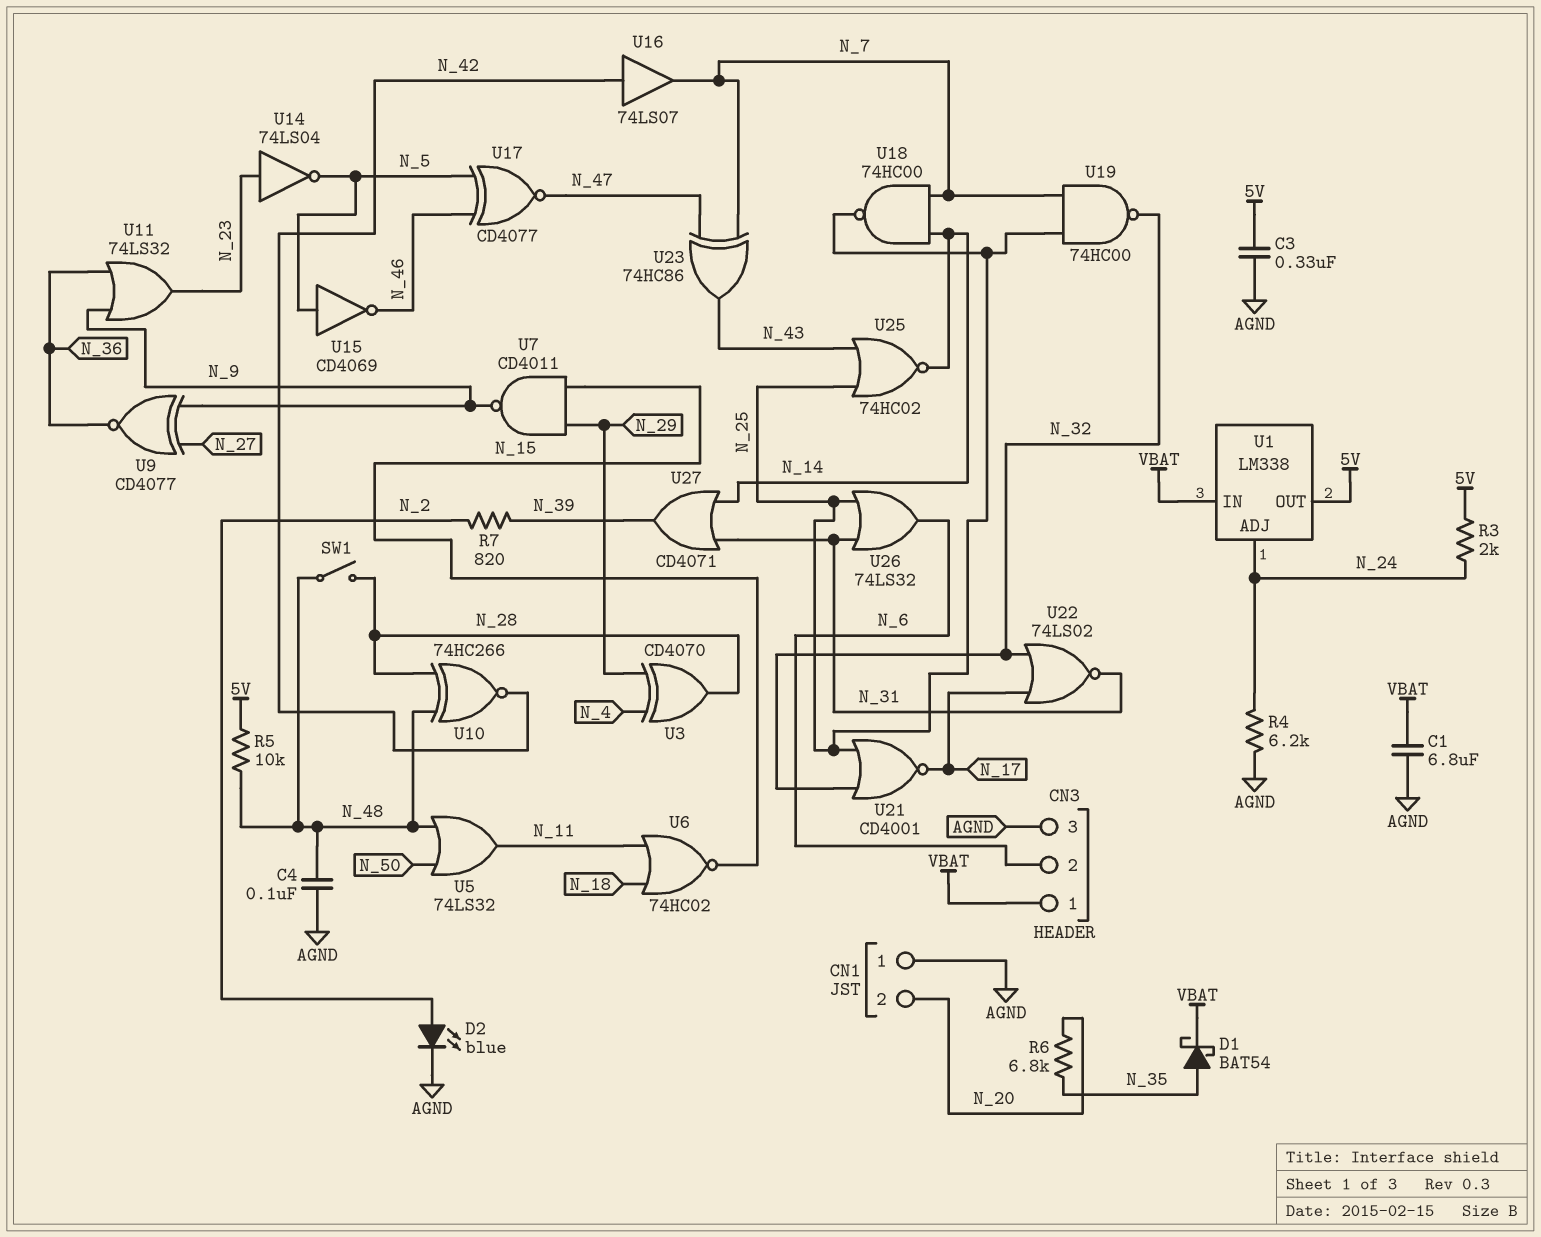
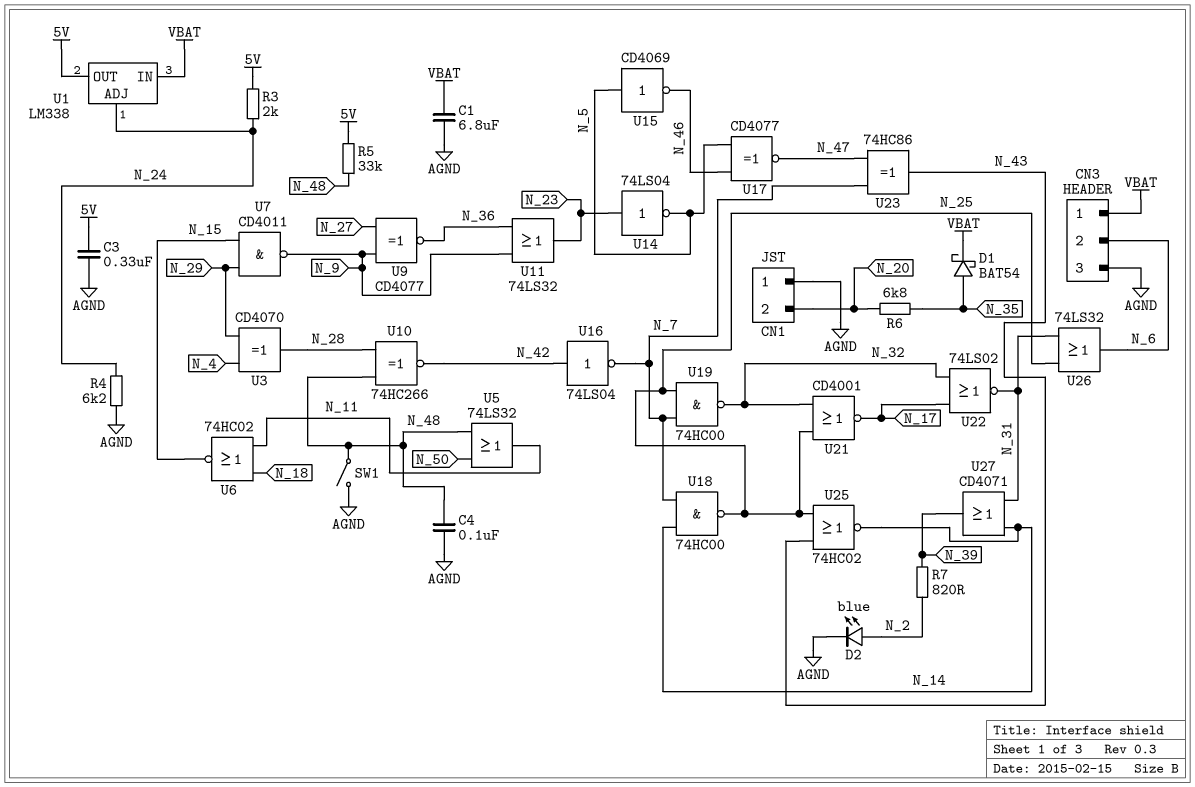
R5: 10k (5V, N_48) -> 33k (5V, N_48)
SW1: switch (N_28, N_48) -> switch (AGND, N_48)
U16: buffer 74LS07 (in N_42, out N_7) -> NOT 74LS04 (in N_42, out N_7)

